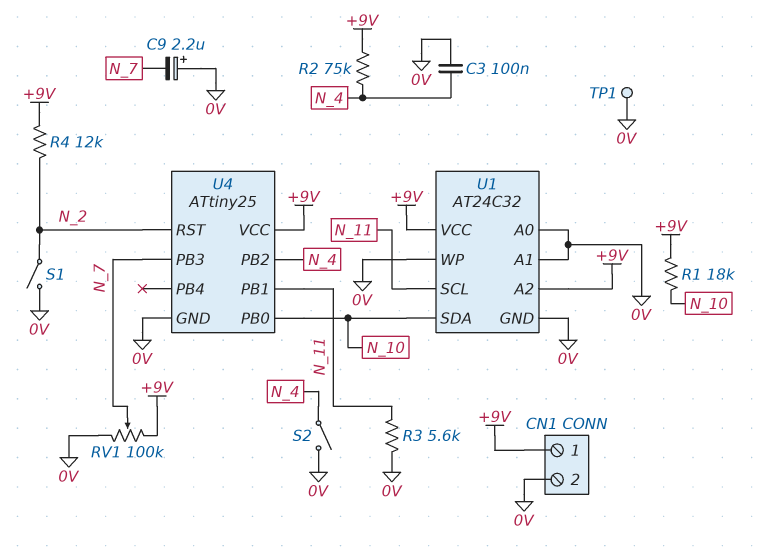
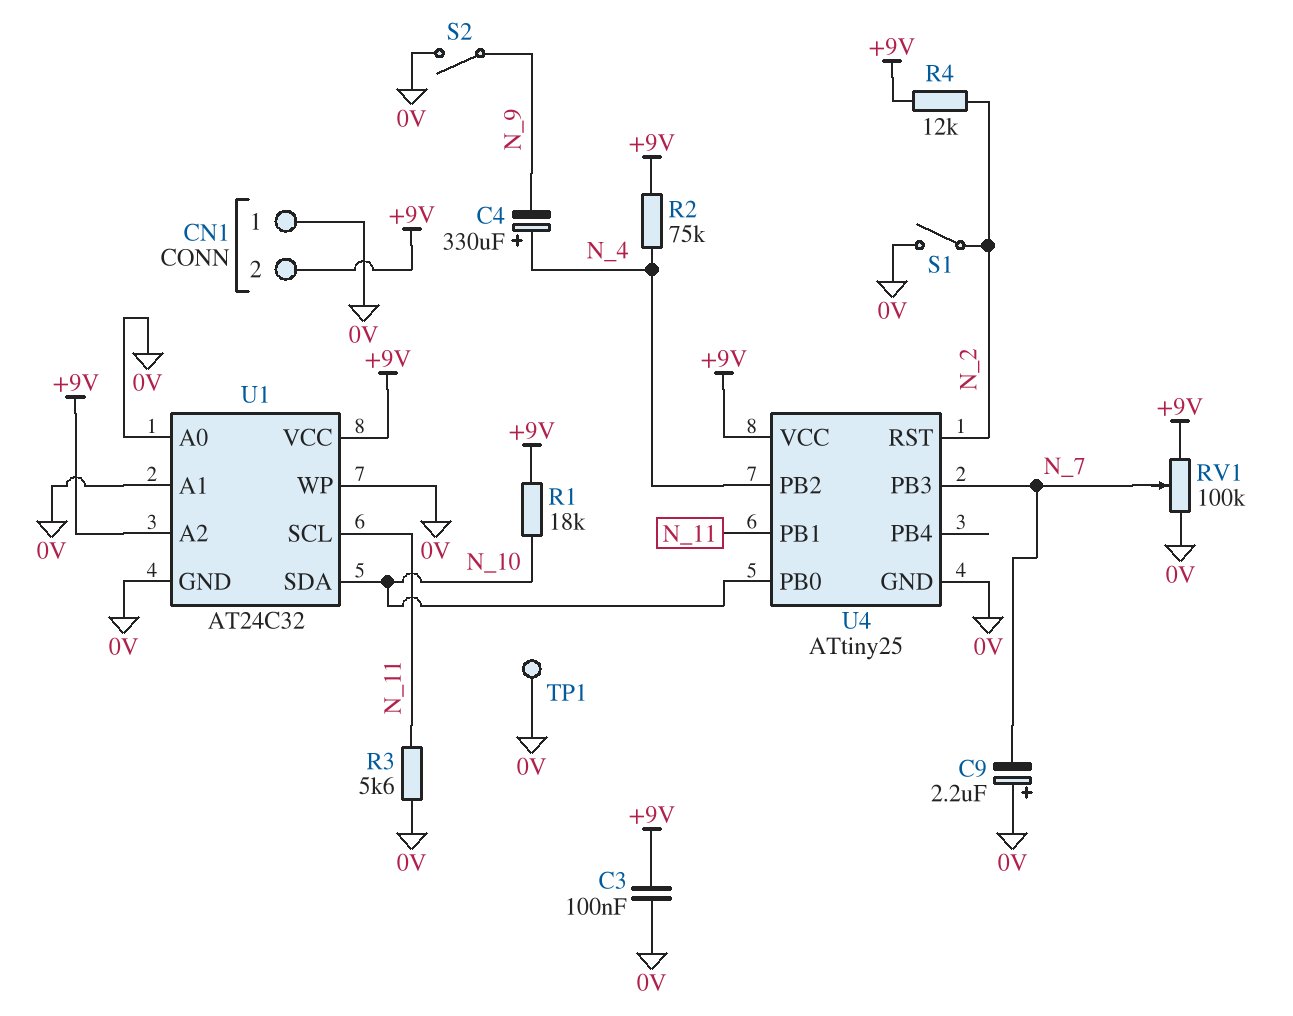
C3: 100nF (0V, N_4) -> 100nF (+9V, 0V)
C4: none -> 330uF (plus N_4, minus N_9)
CN1 pin 1: +9V -> 0V
CN1 pin 2: 0V -> +9V
S2: switch (0V, N_4) -> switch (0V, N_9)

